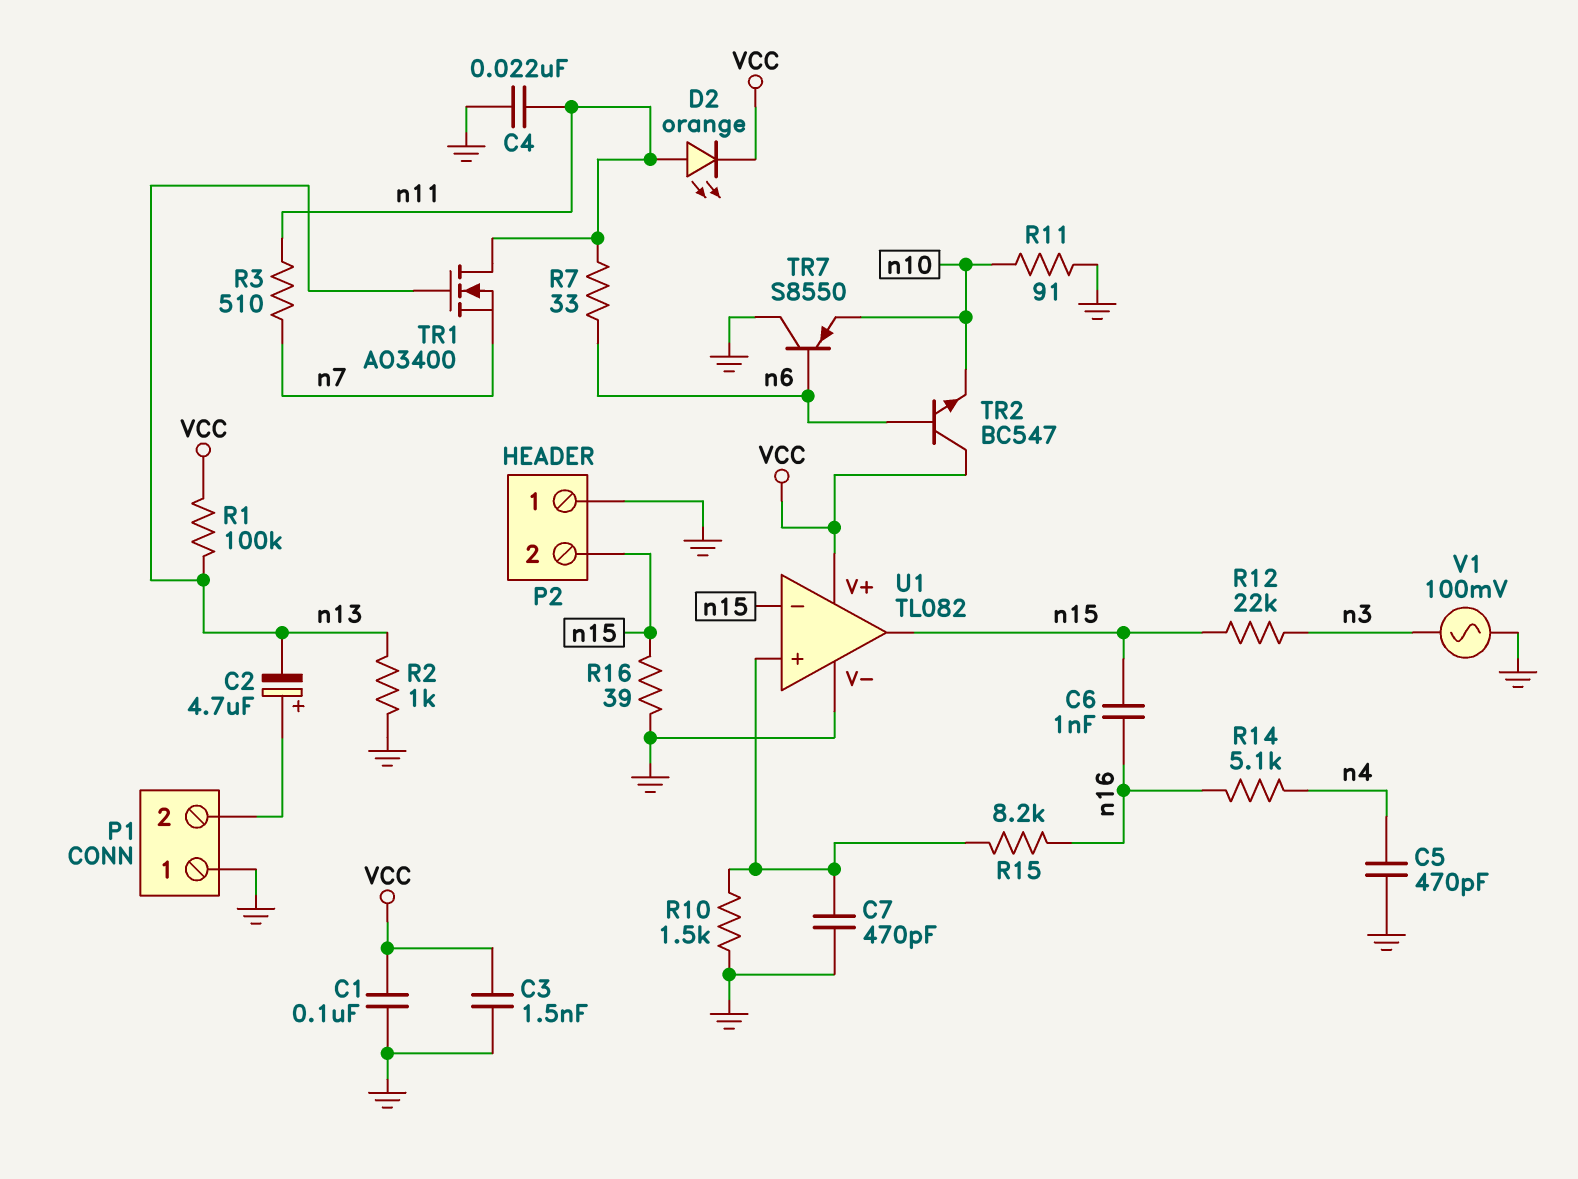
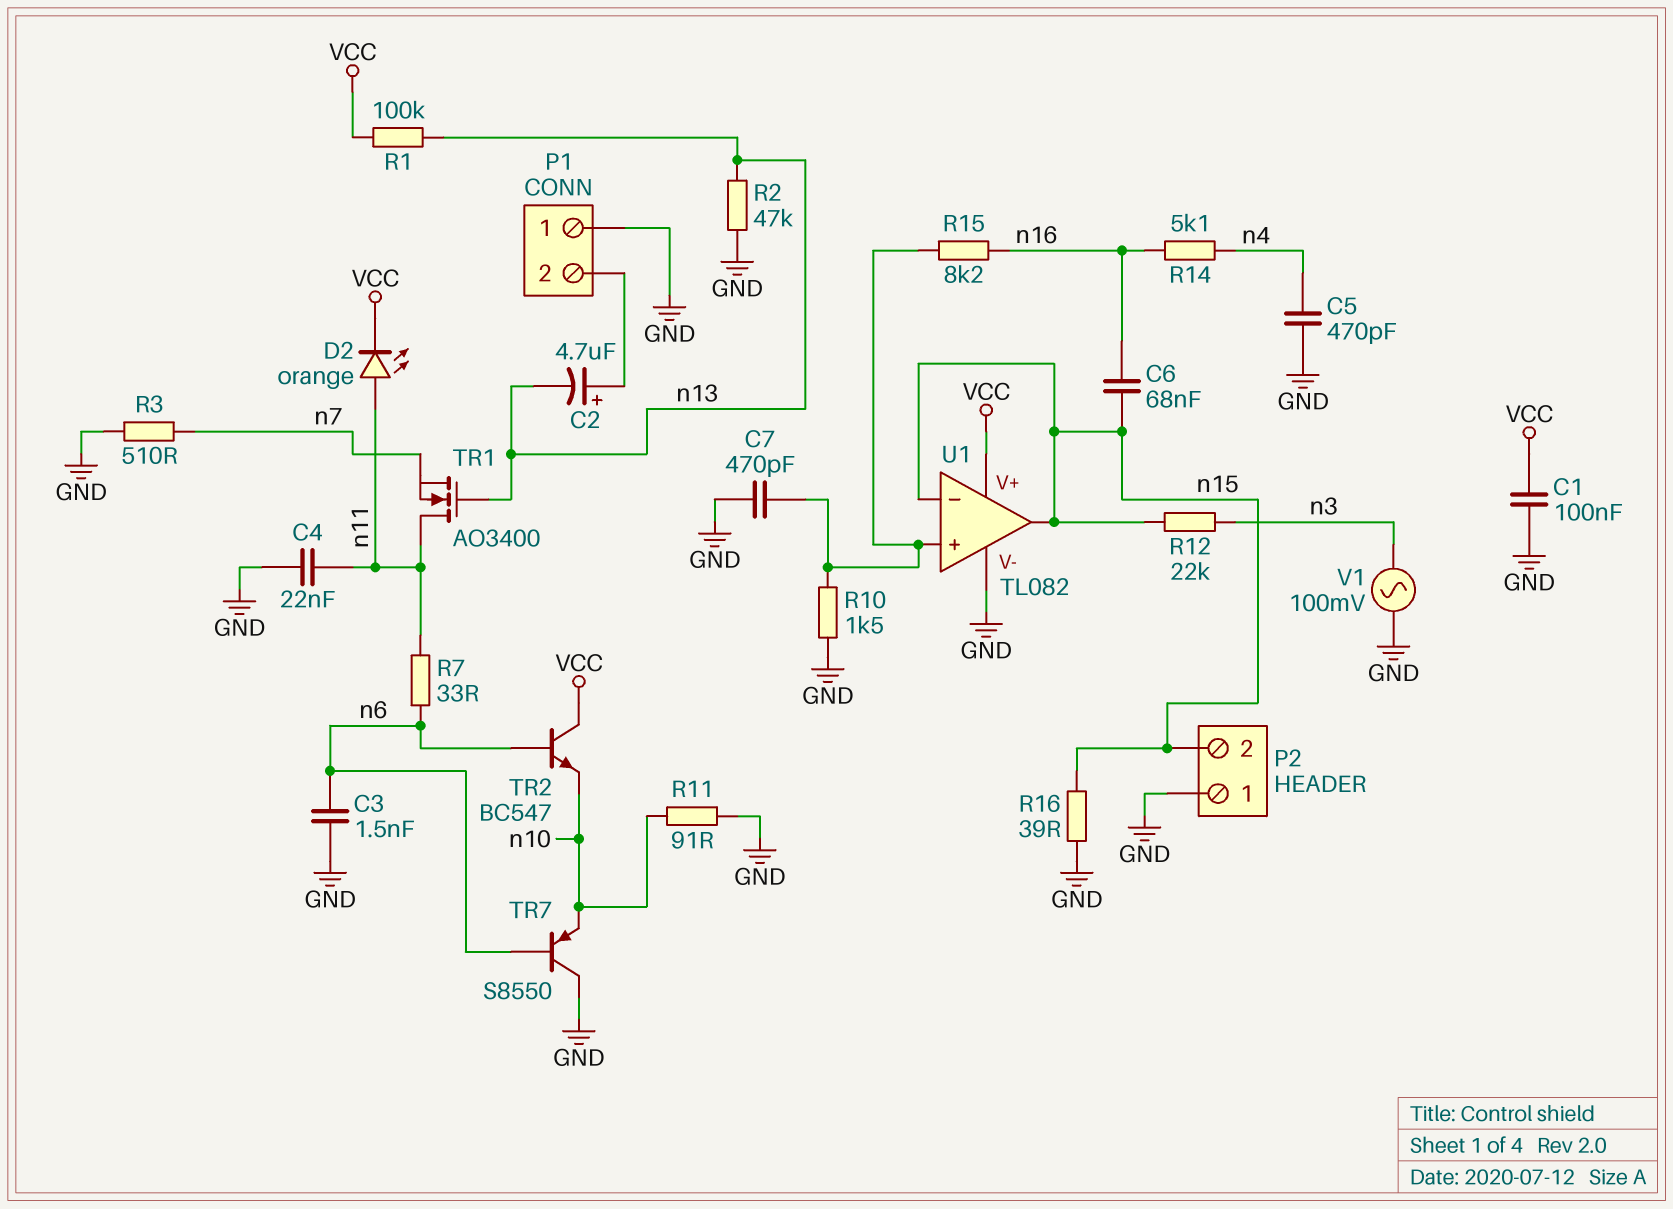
C3: 1.5nF (GND, VCC) -> 1.5nF (GND, n6)
C6: 1nF (n15, n16) -> 68nF (n15, n16)
R2: 1k (GND, n13) -> 47k (GND, n13)
R3: 510 (n7, n11) -> 510 (GND, n7)

